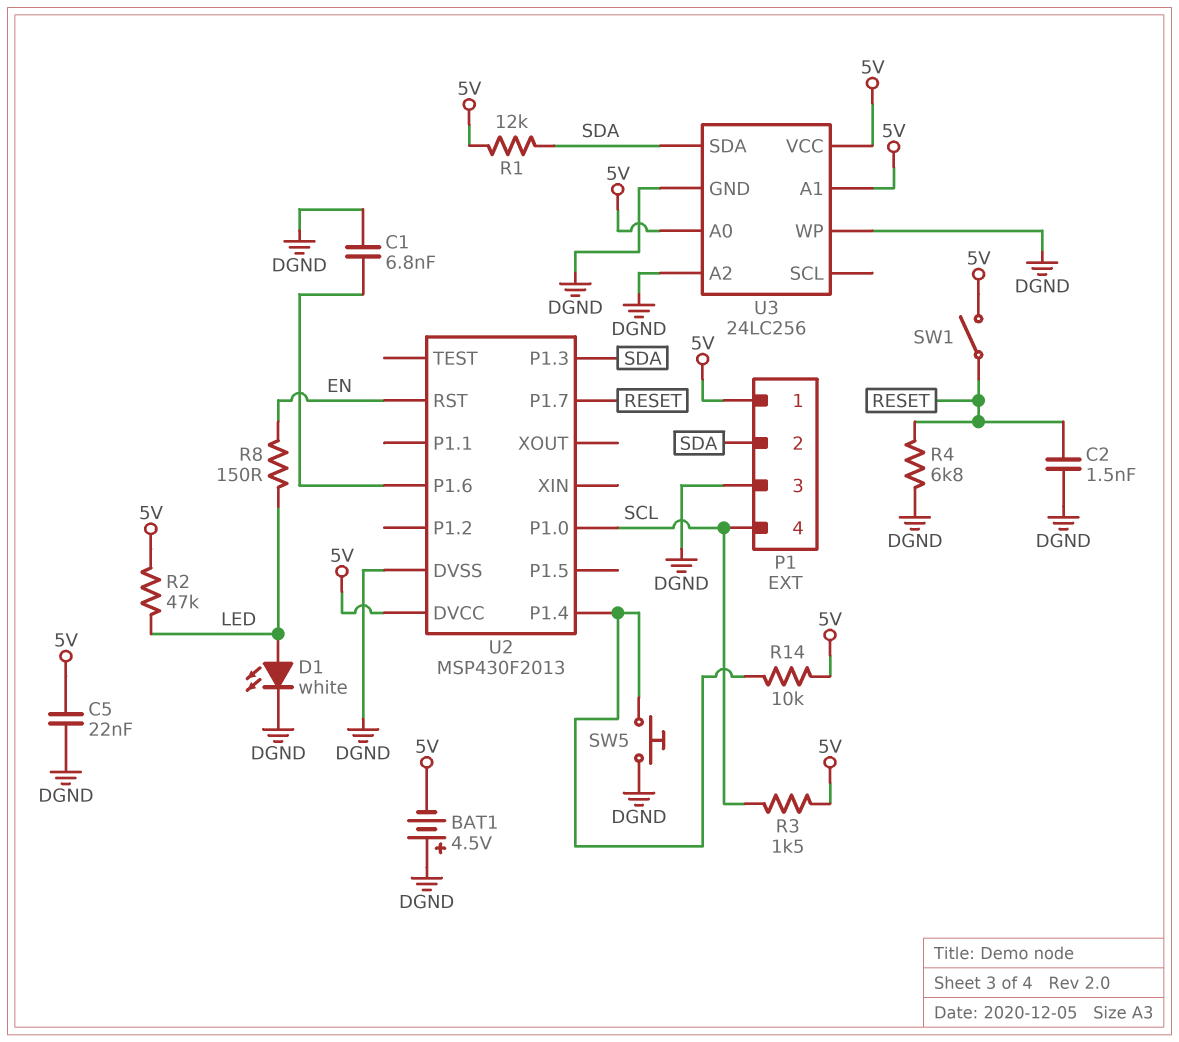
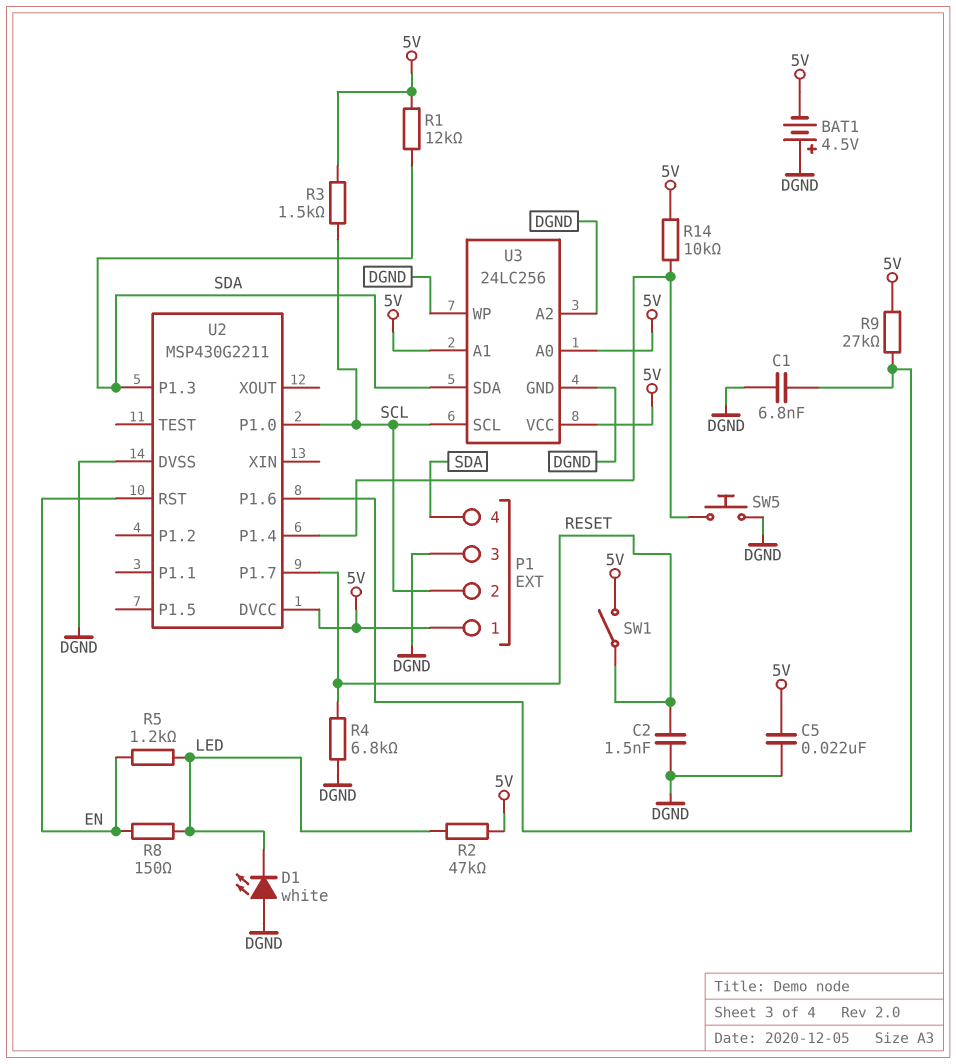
D1: LED white (A LED, K DGND) -> LED white (A DGND, K LED)
P1 pin 2: SDA -> SCL
P1 pin 4: SCL -> SDA
R5: none -> 1.2k (EN, LED)
R9: none -> 27k (5V, U2/P1.6)
U2: MSP430F2013 -> MSP430G2211
U3 pin SCL: none -> SCL

